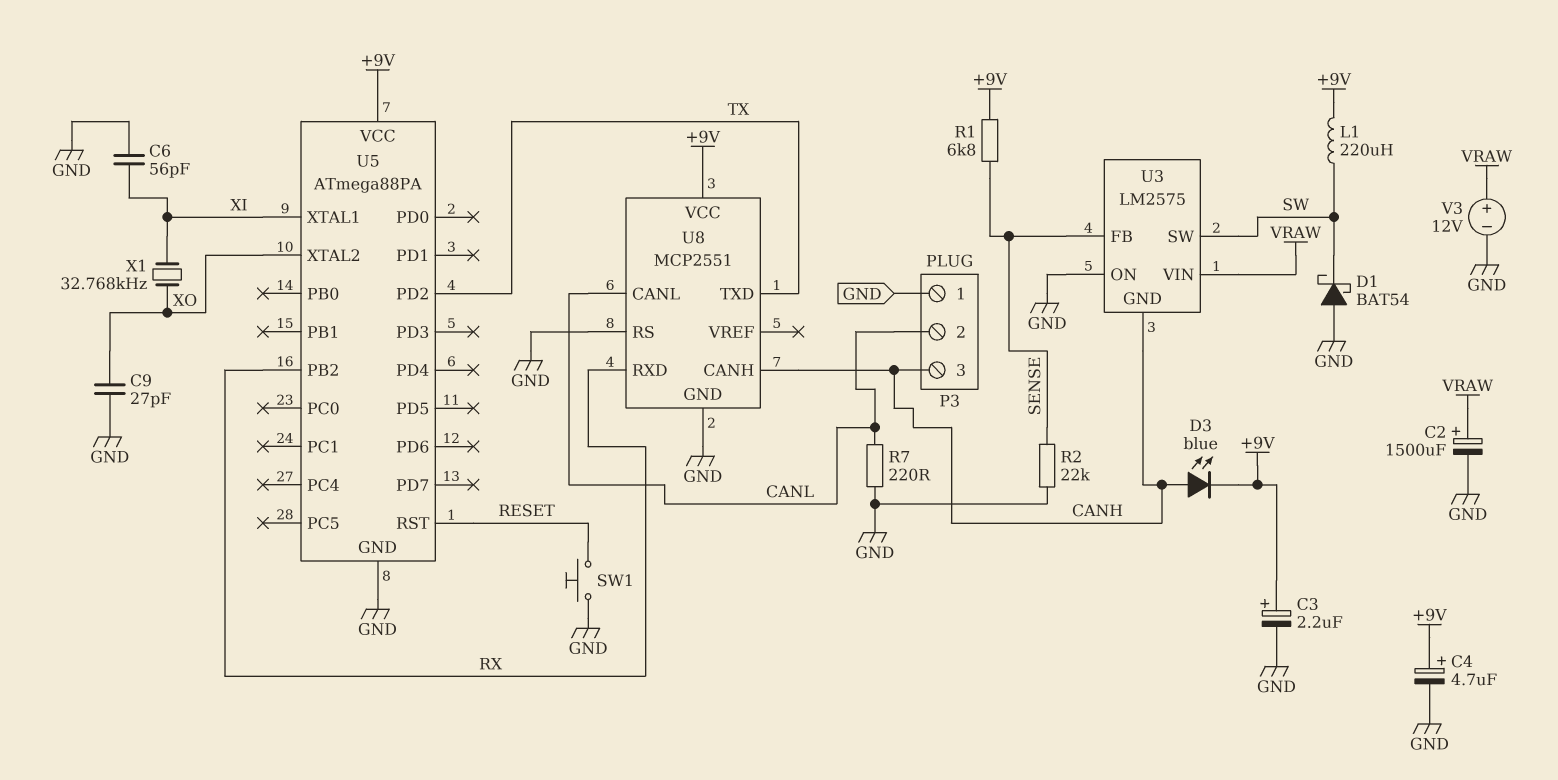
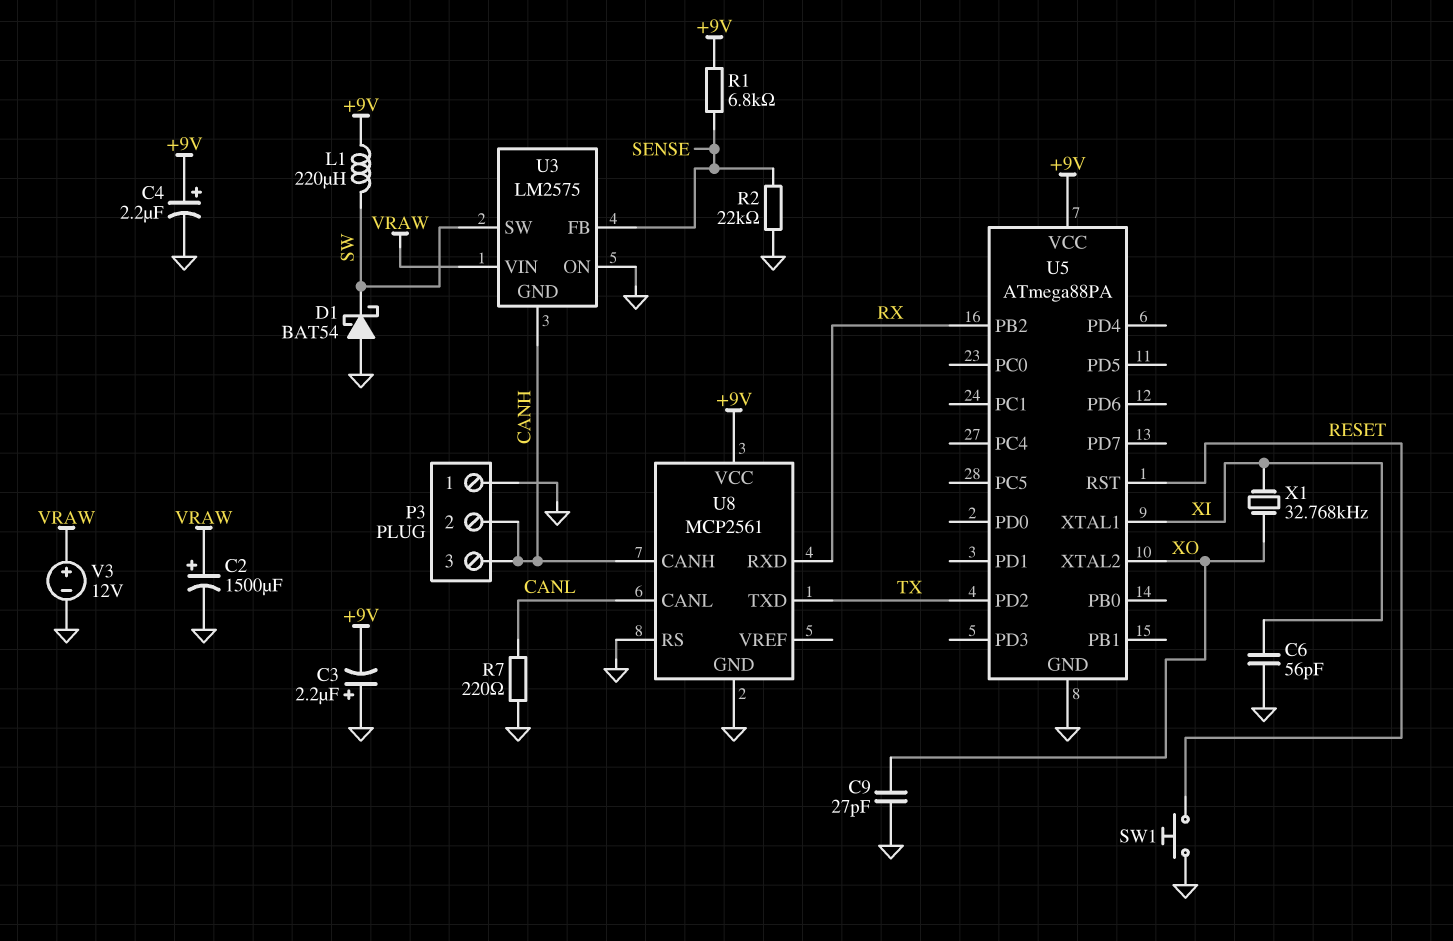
C3: 2.2uF (plus +9V, minus GND) -> 2.2uF (plus GND, minus +9V)
C4: 4.7uF (plus +9V, minus GND) -> 2.2uF (plus +9V, minus GND)
D3: LED blue (A CANH, K +9V) -> none
P3 pin 2: CANL -> CANH
U8: MCP2551 -> MCP2561

